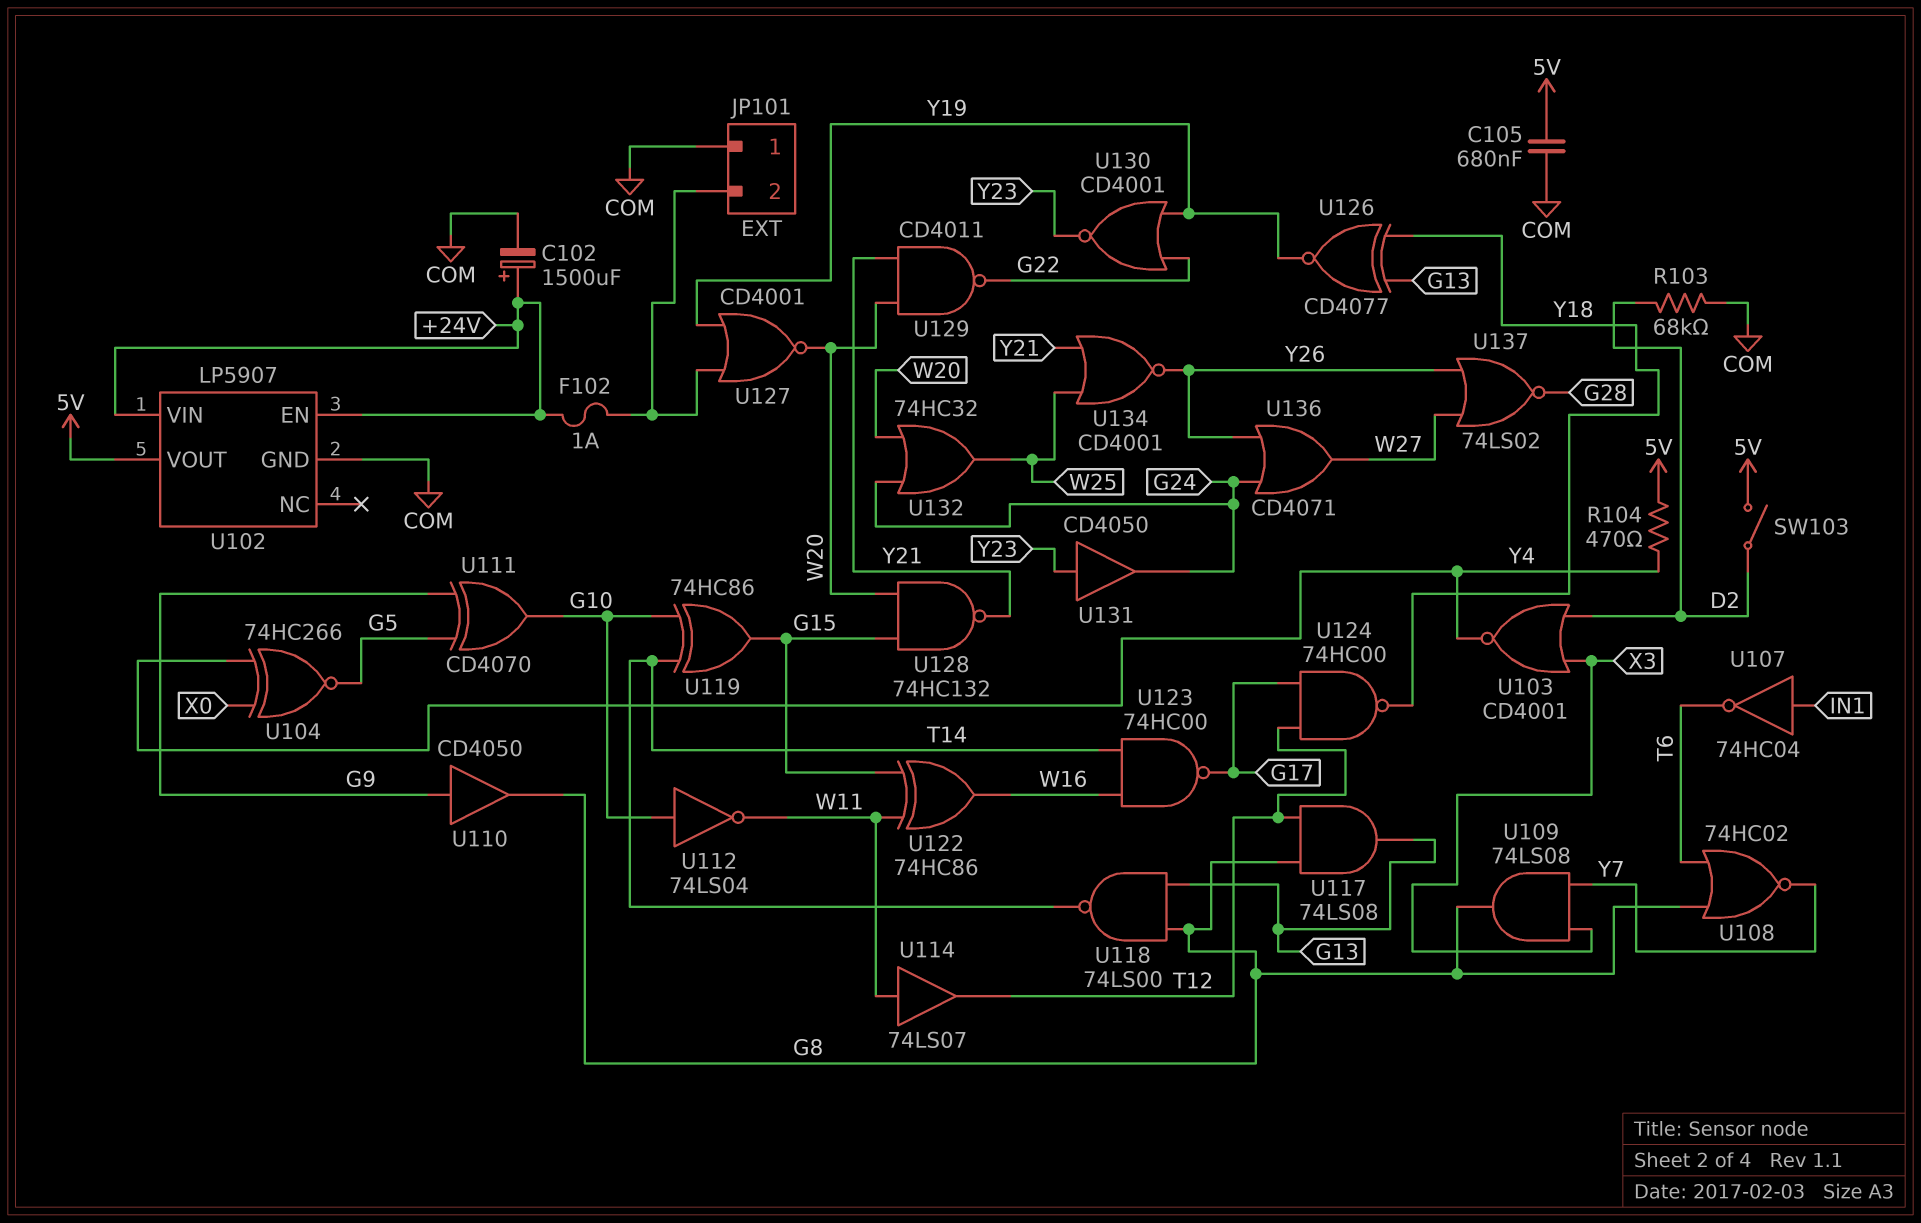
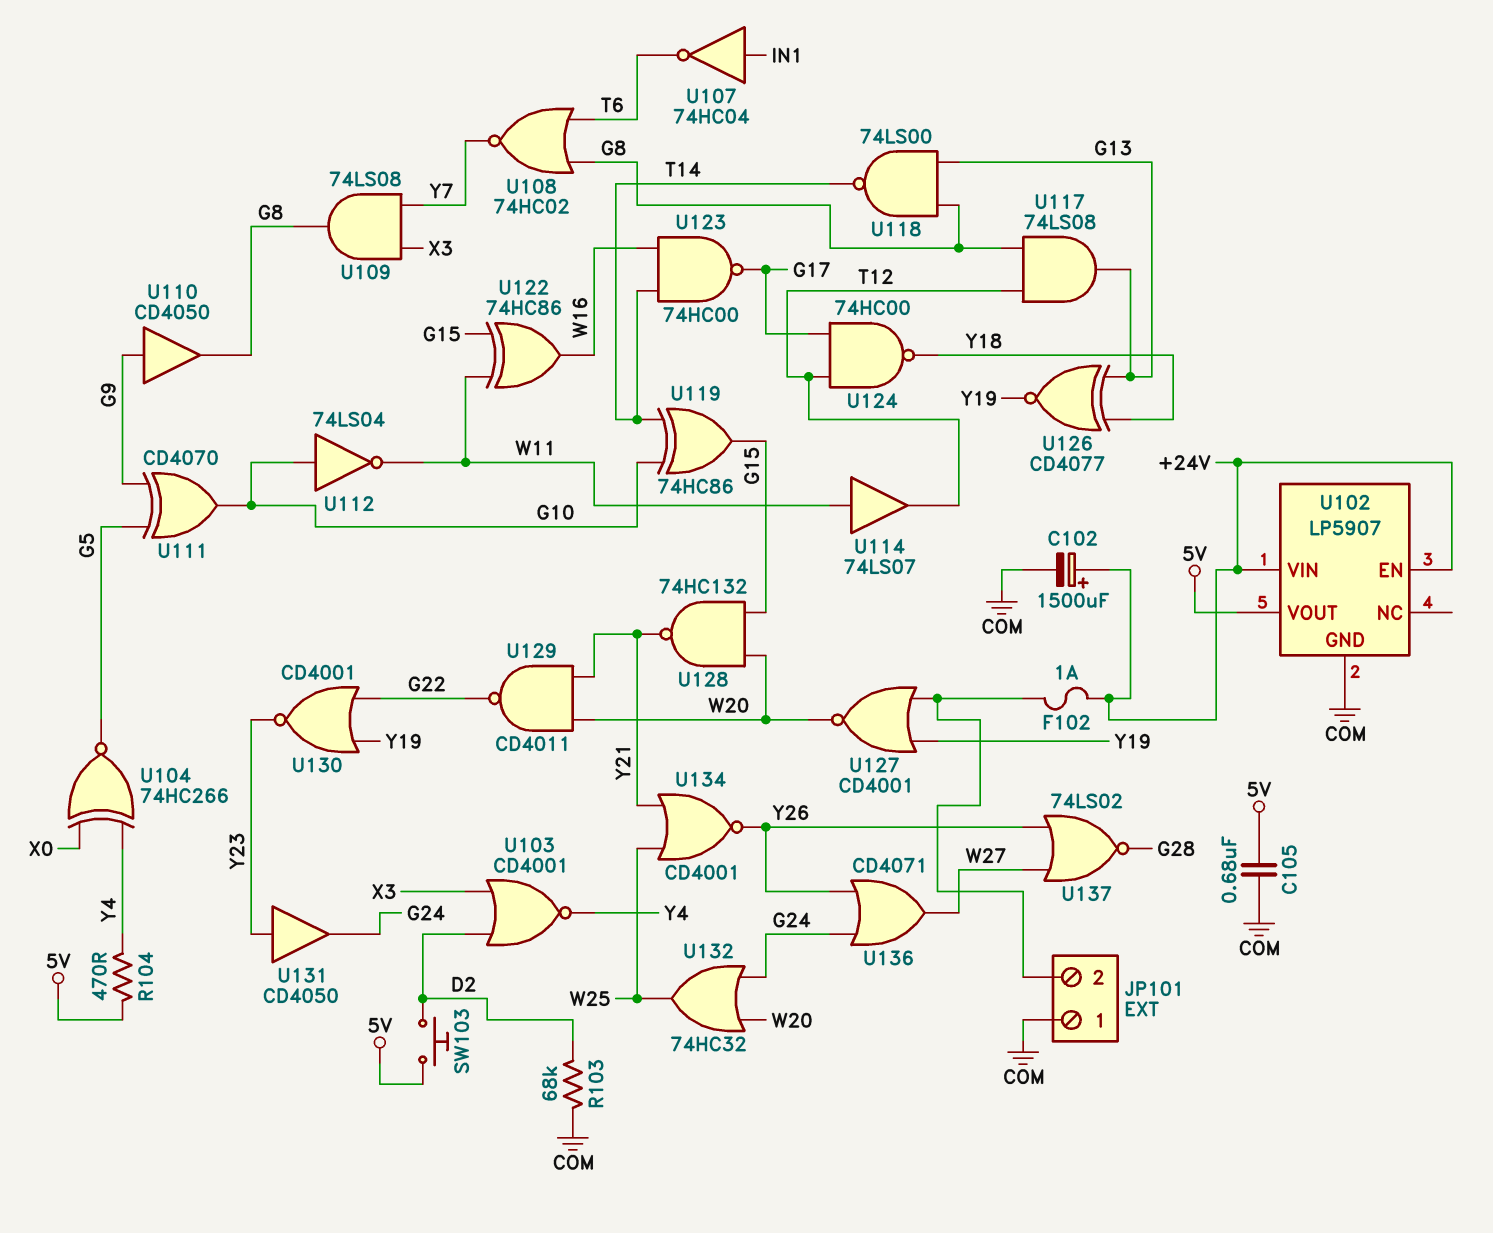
SW103: switch (5V, D2) -> button (5V, D2)

